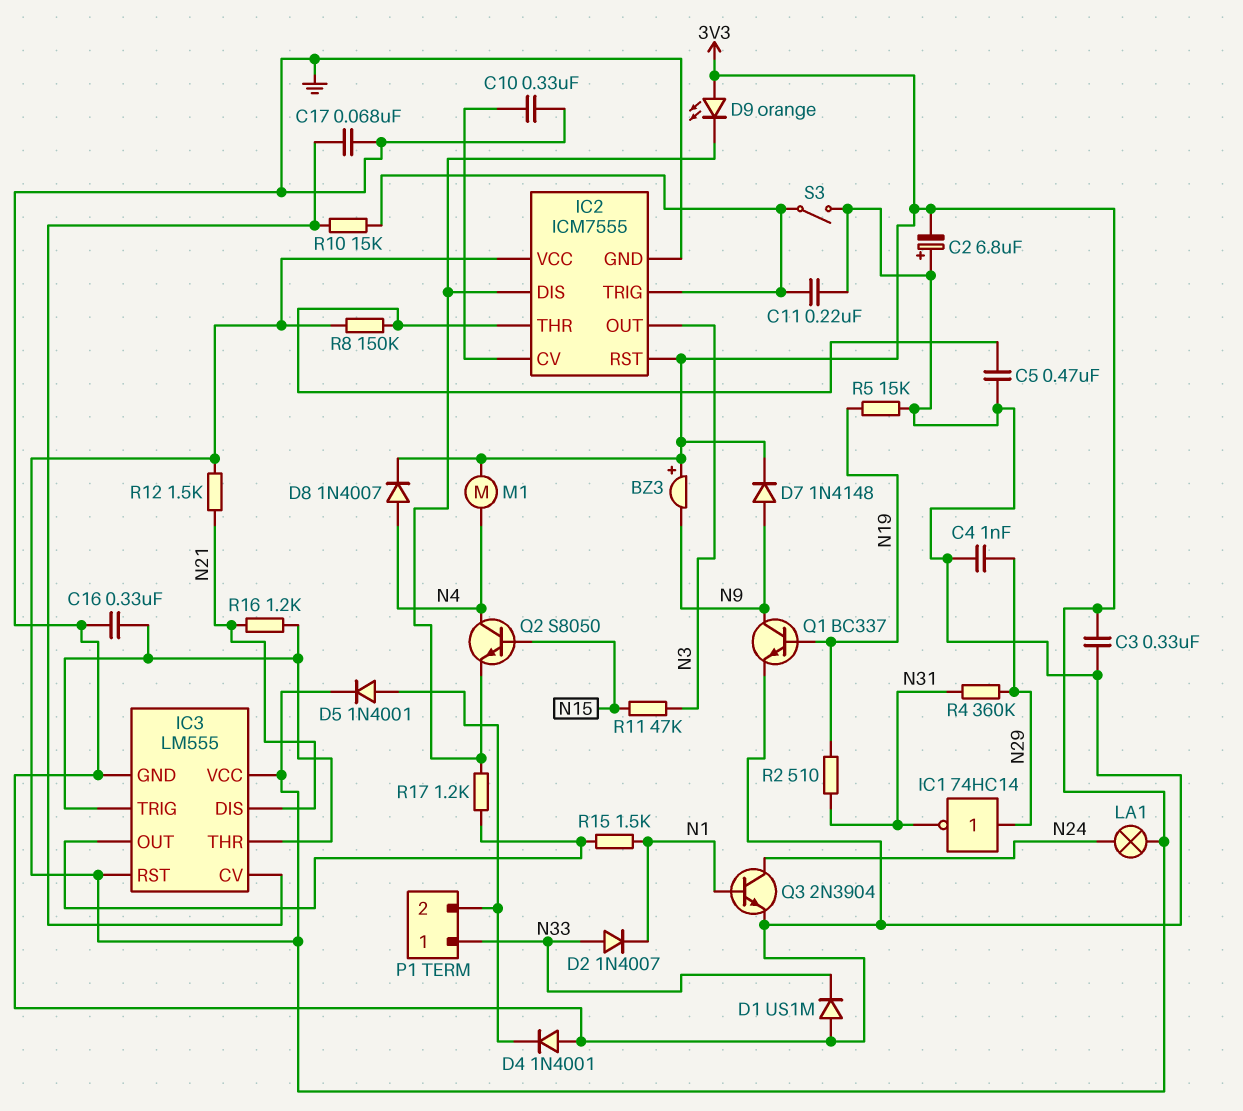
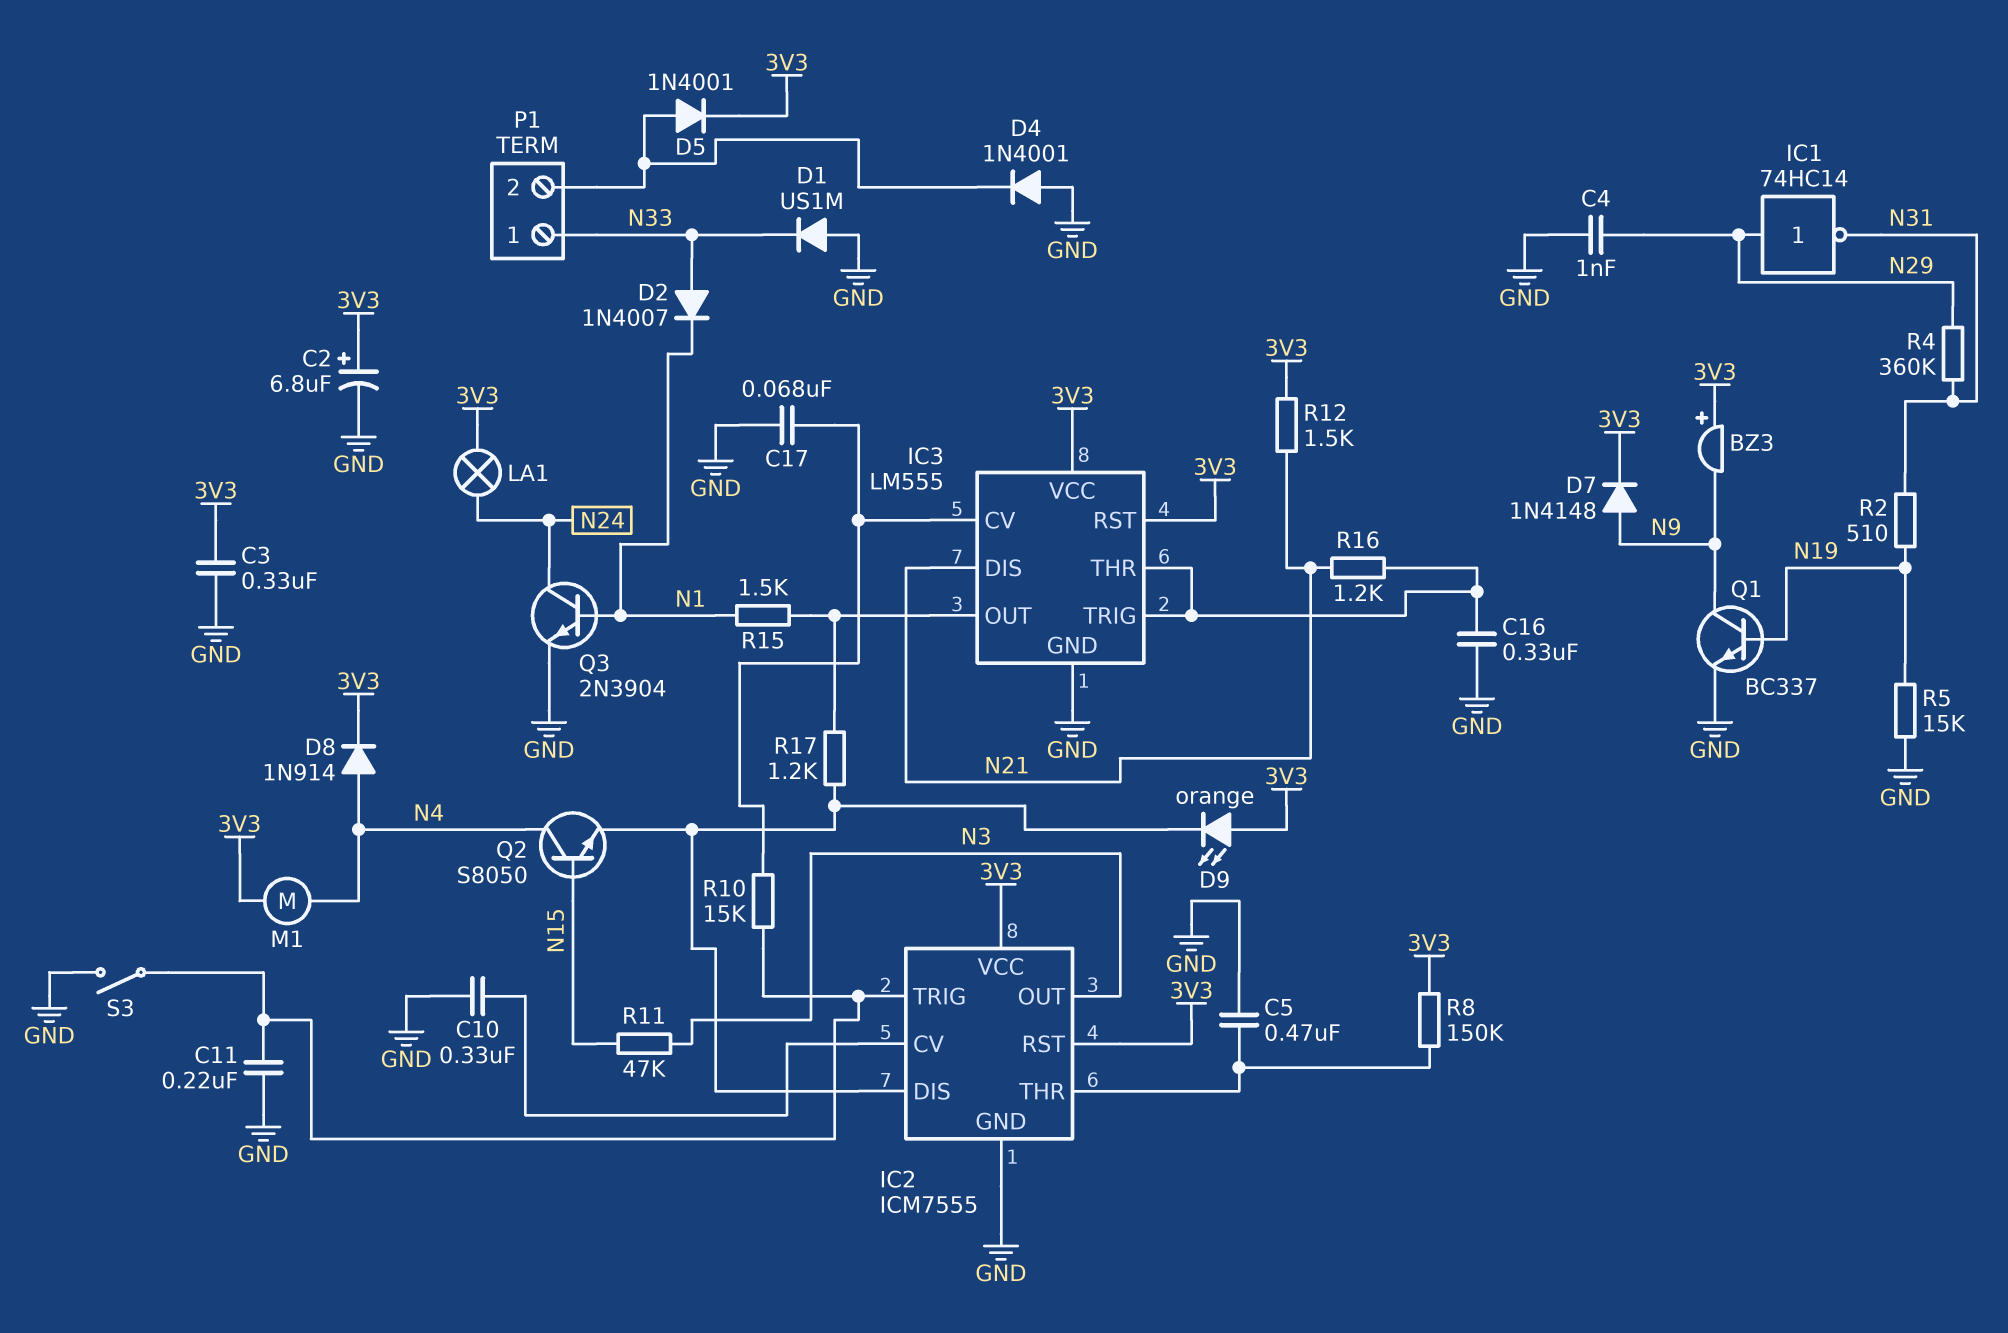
C2: 6.8uF (plus GND, minus 3V3) -> 6.8uF (plus 3V3, minus GND)
D8: diode 1N4007 (A N4, K 3V3) -> diode 1N914 (A N4, K 3V3)

